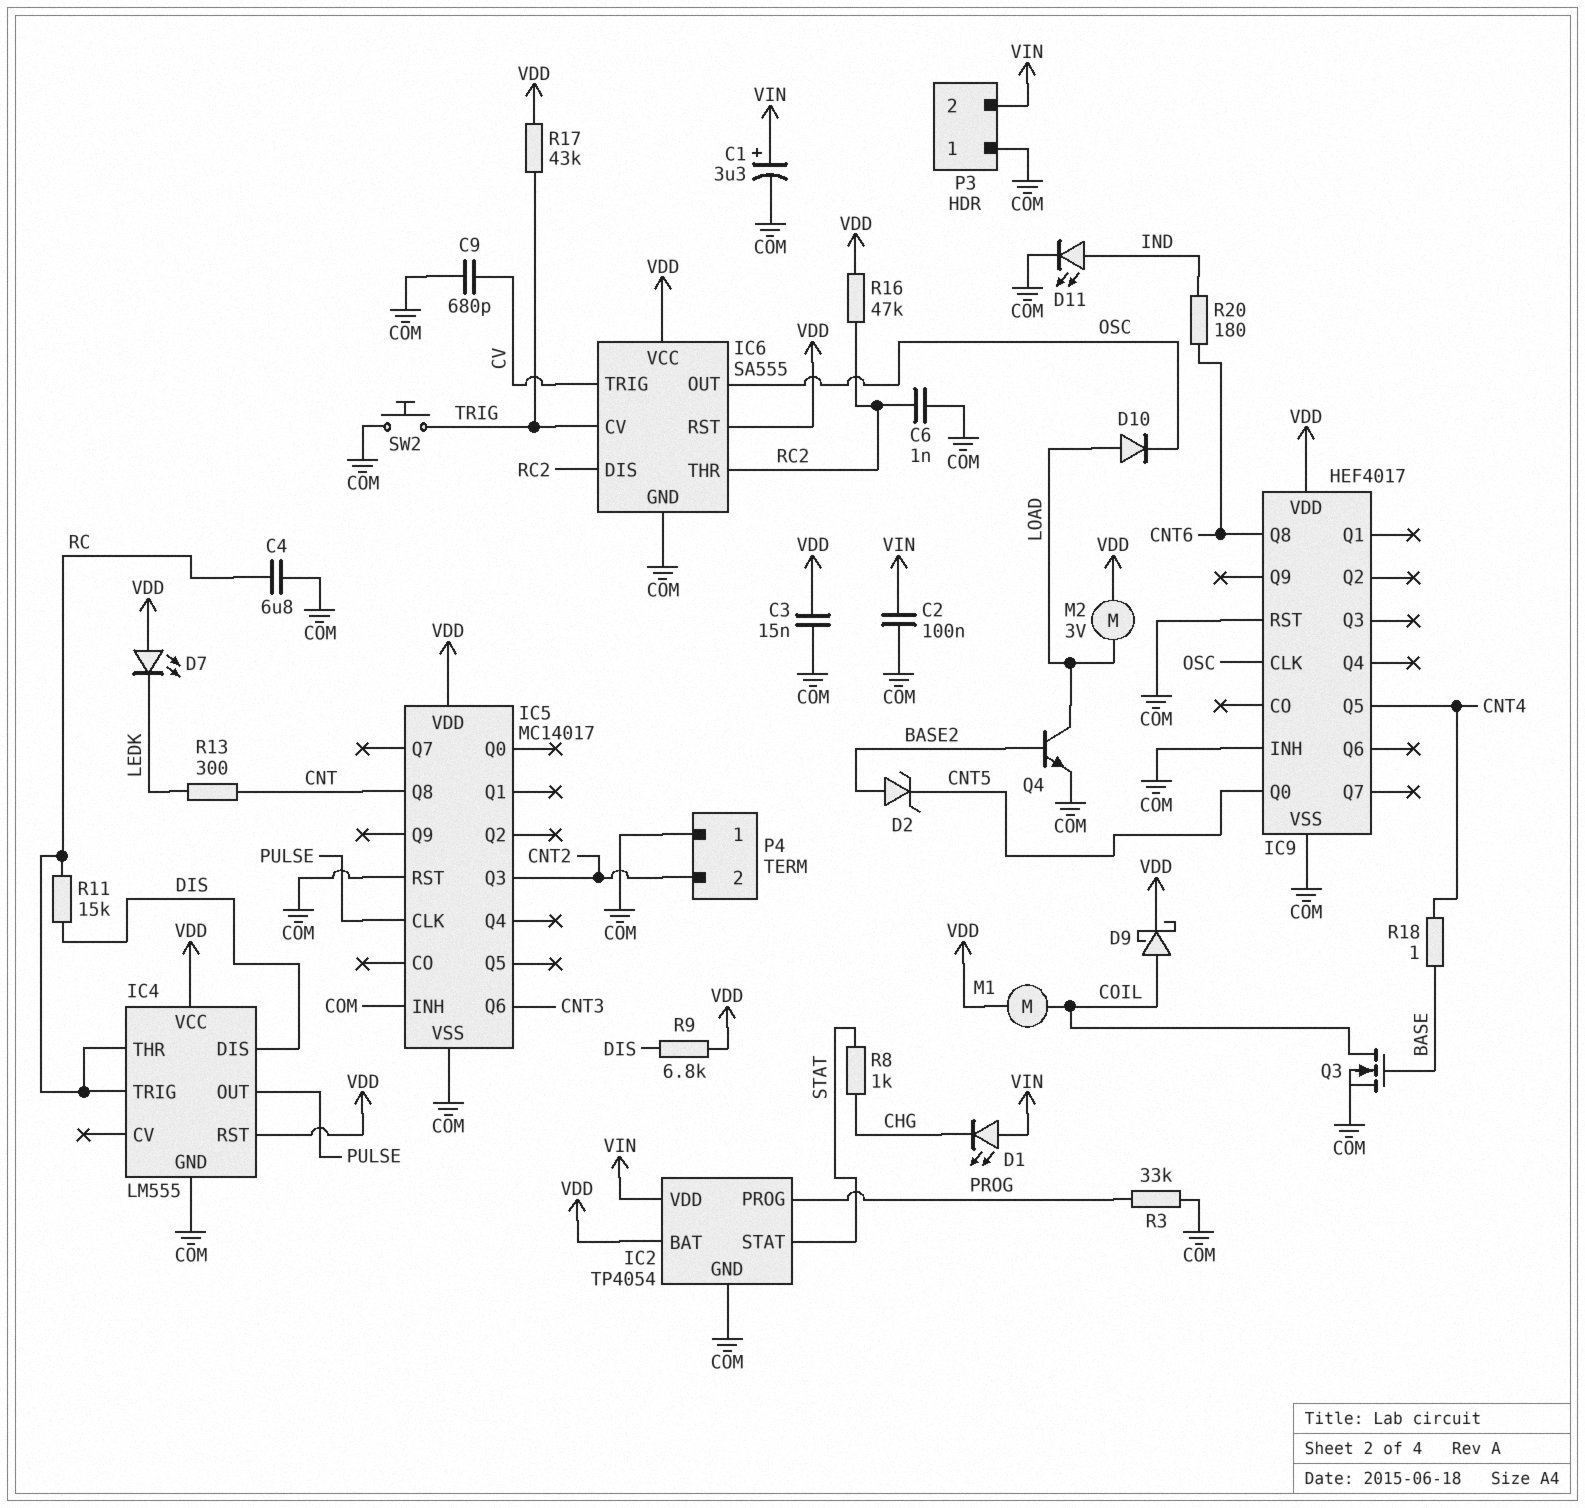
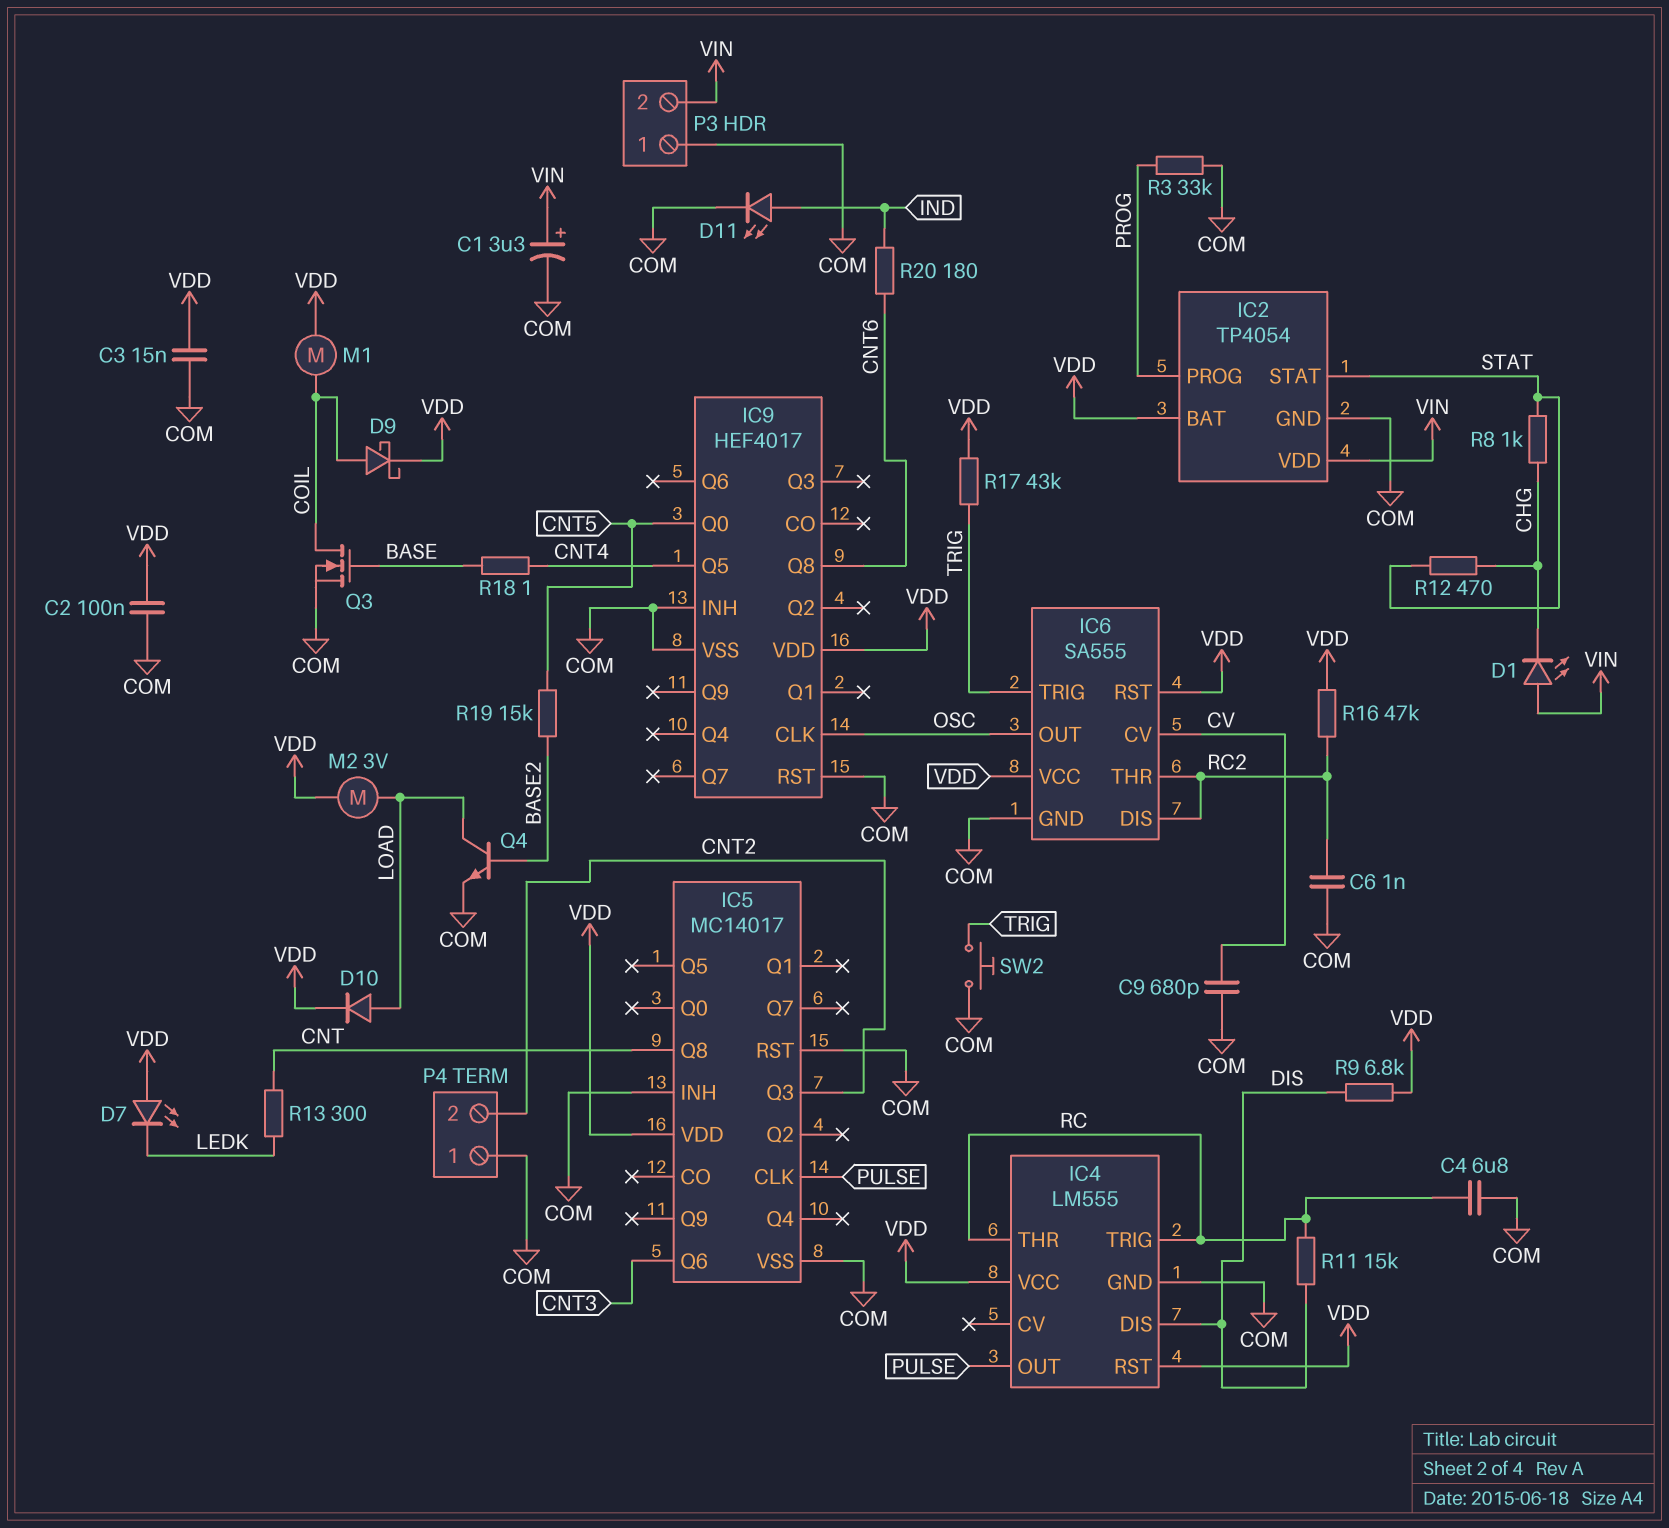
C2: 100nF (COM, VIN) -> 100nF (COM, VDD)
D2: zener (A BASE2, K CNT5) -> none
D10: diode (A LOAD, K OSC) -> diode (A LOAD, K VDD)
IC6 pin CV: TRIG -> CV
IC6 pin TRIG: CV -> TRIG
R12: none -> 470 (CHG, STAT)
R19: none -> 15k (BASE2, CNT5)

